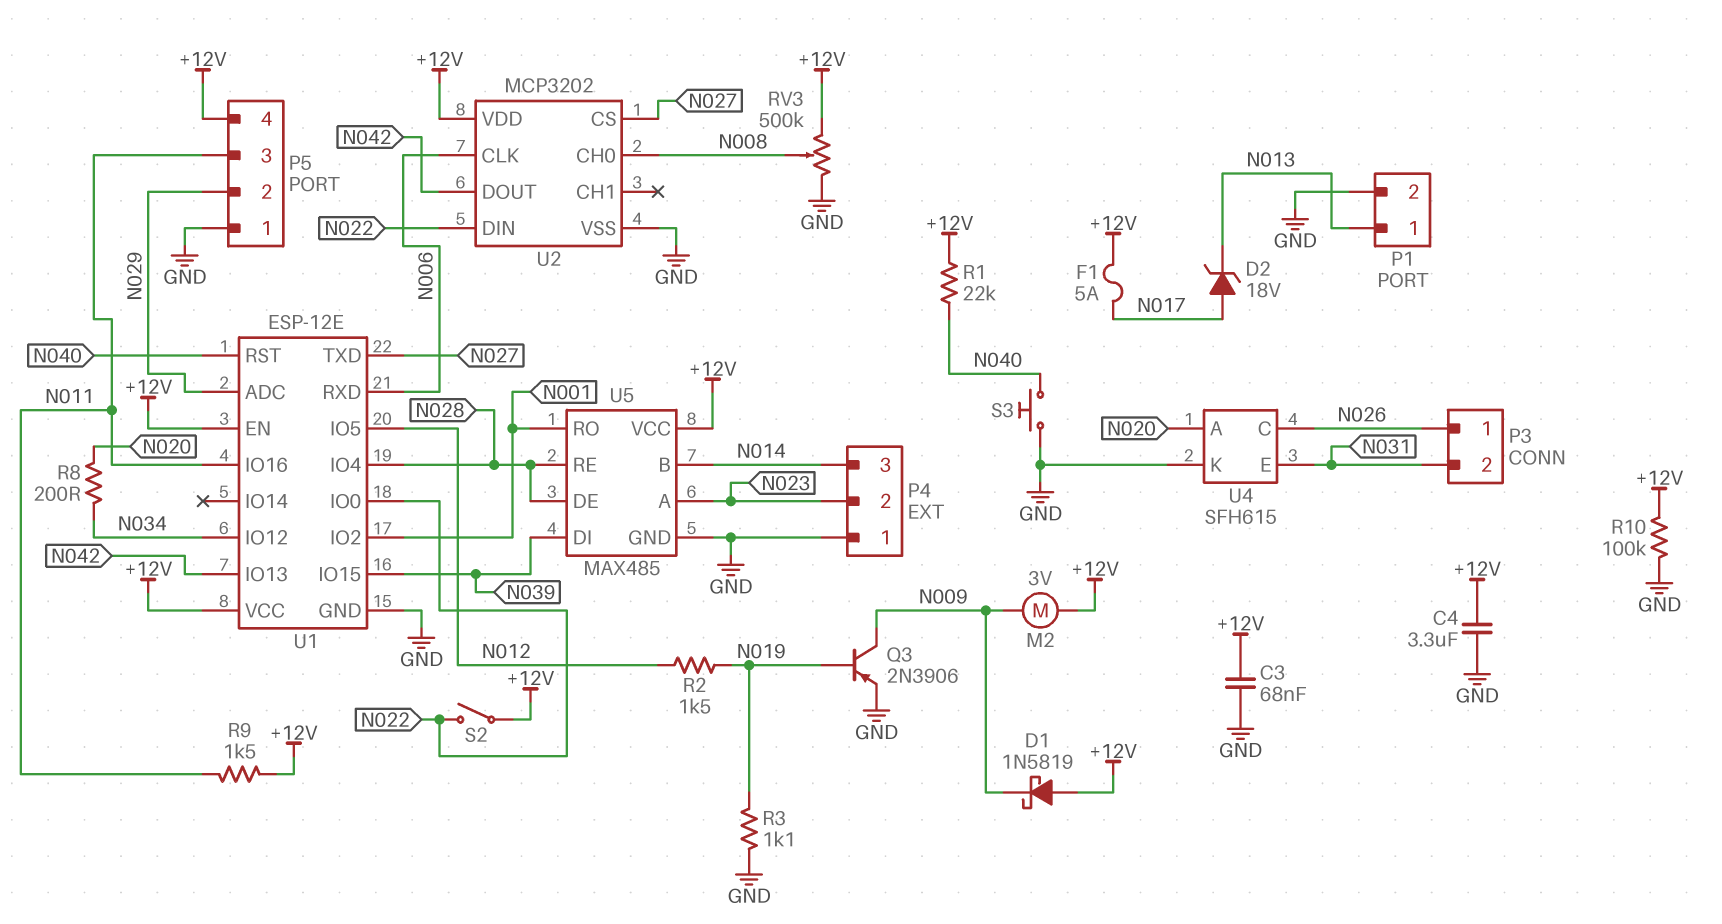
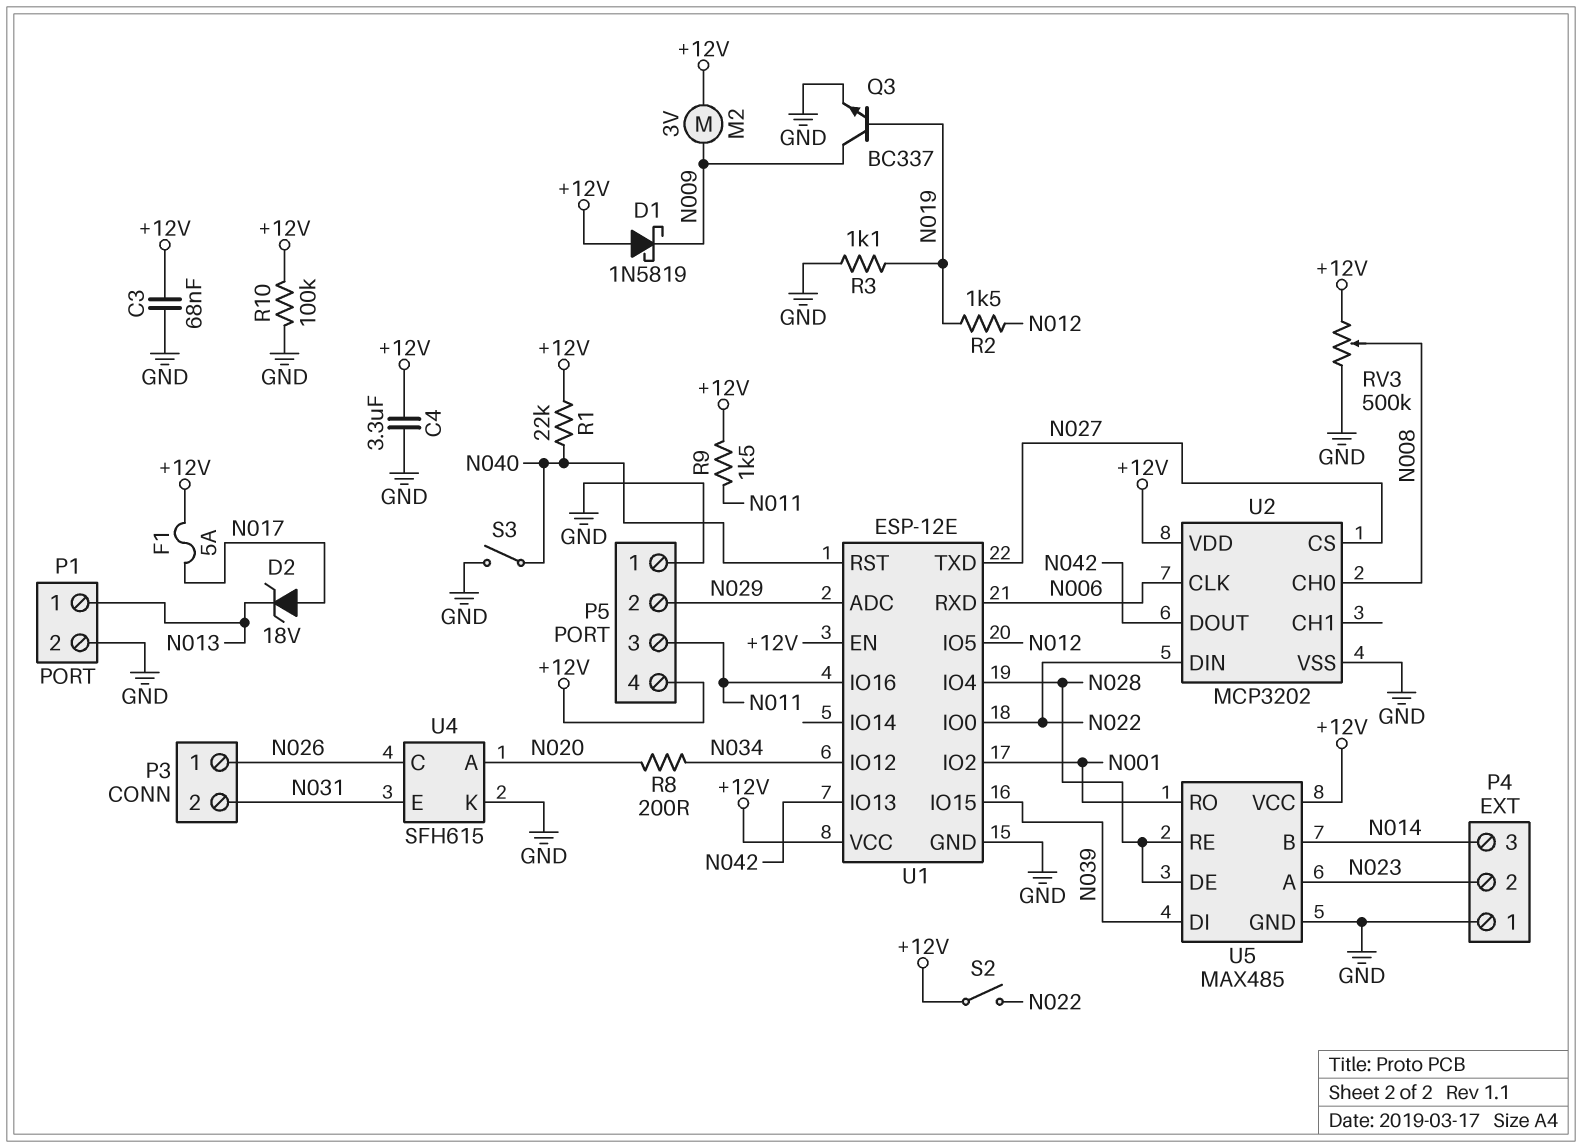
Q3: PNP 2N3906 (B N019, C N009, E GND) -> NPN BC337 (B N019, C N009, E GND)
S3: button (GND, N040) -> switch (GND, N040)

